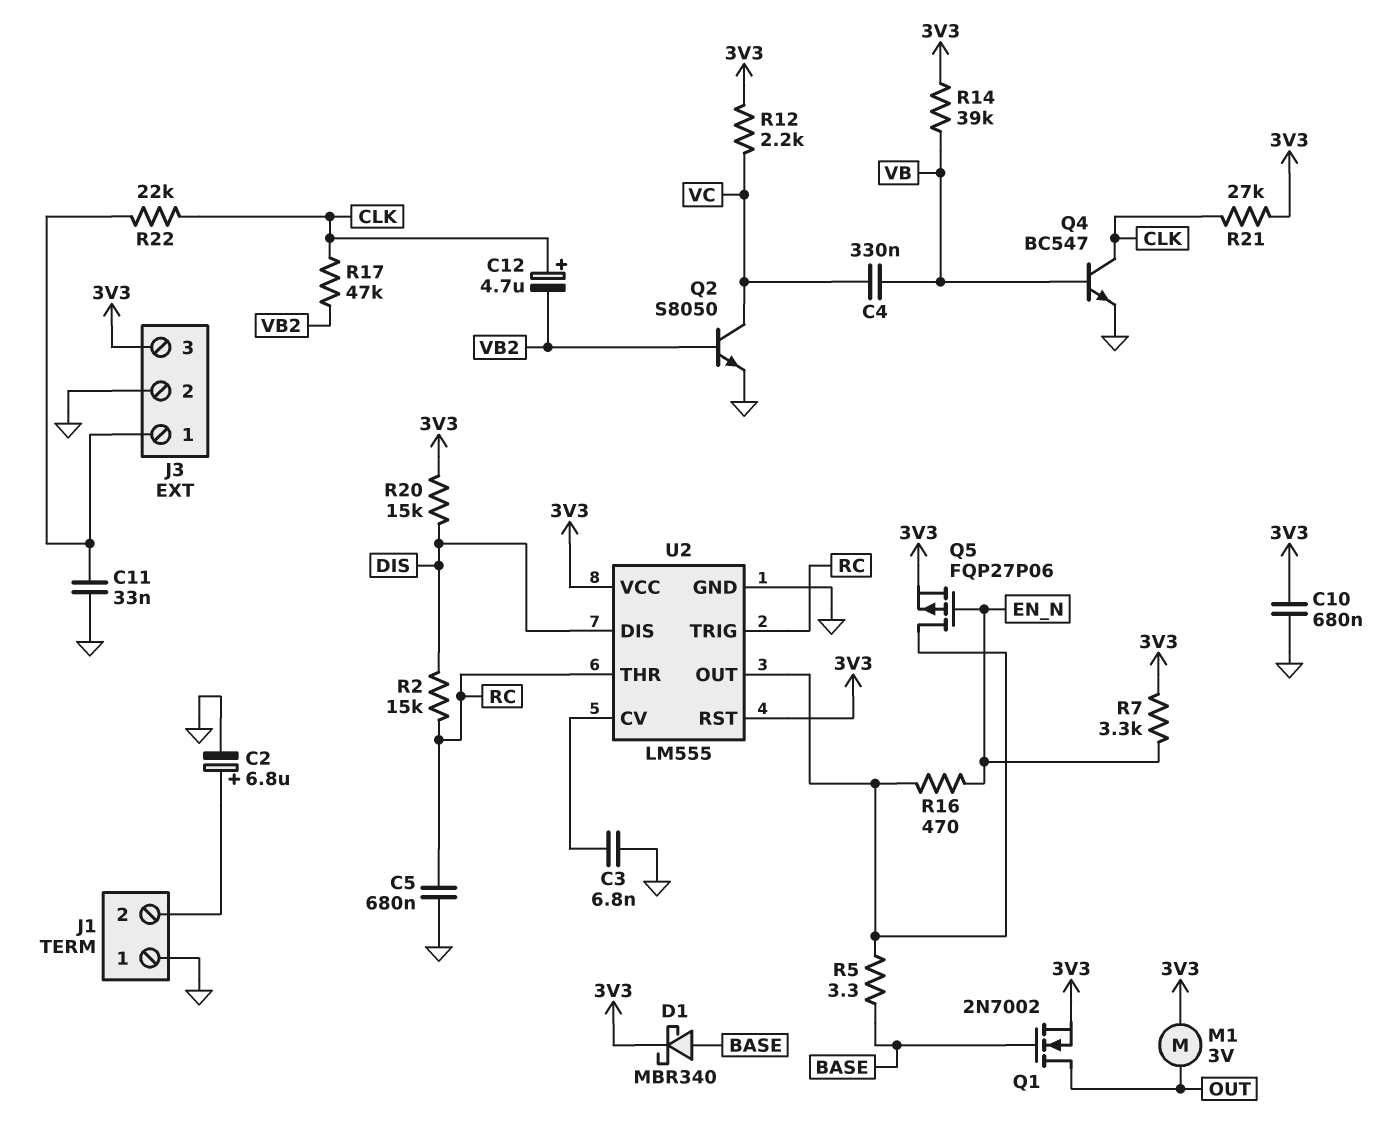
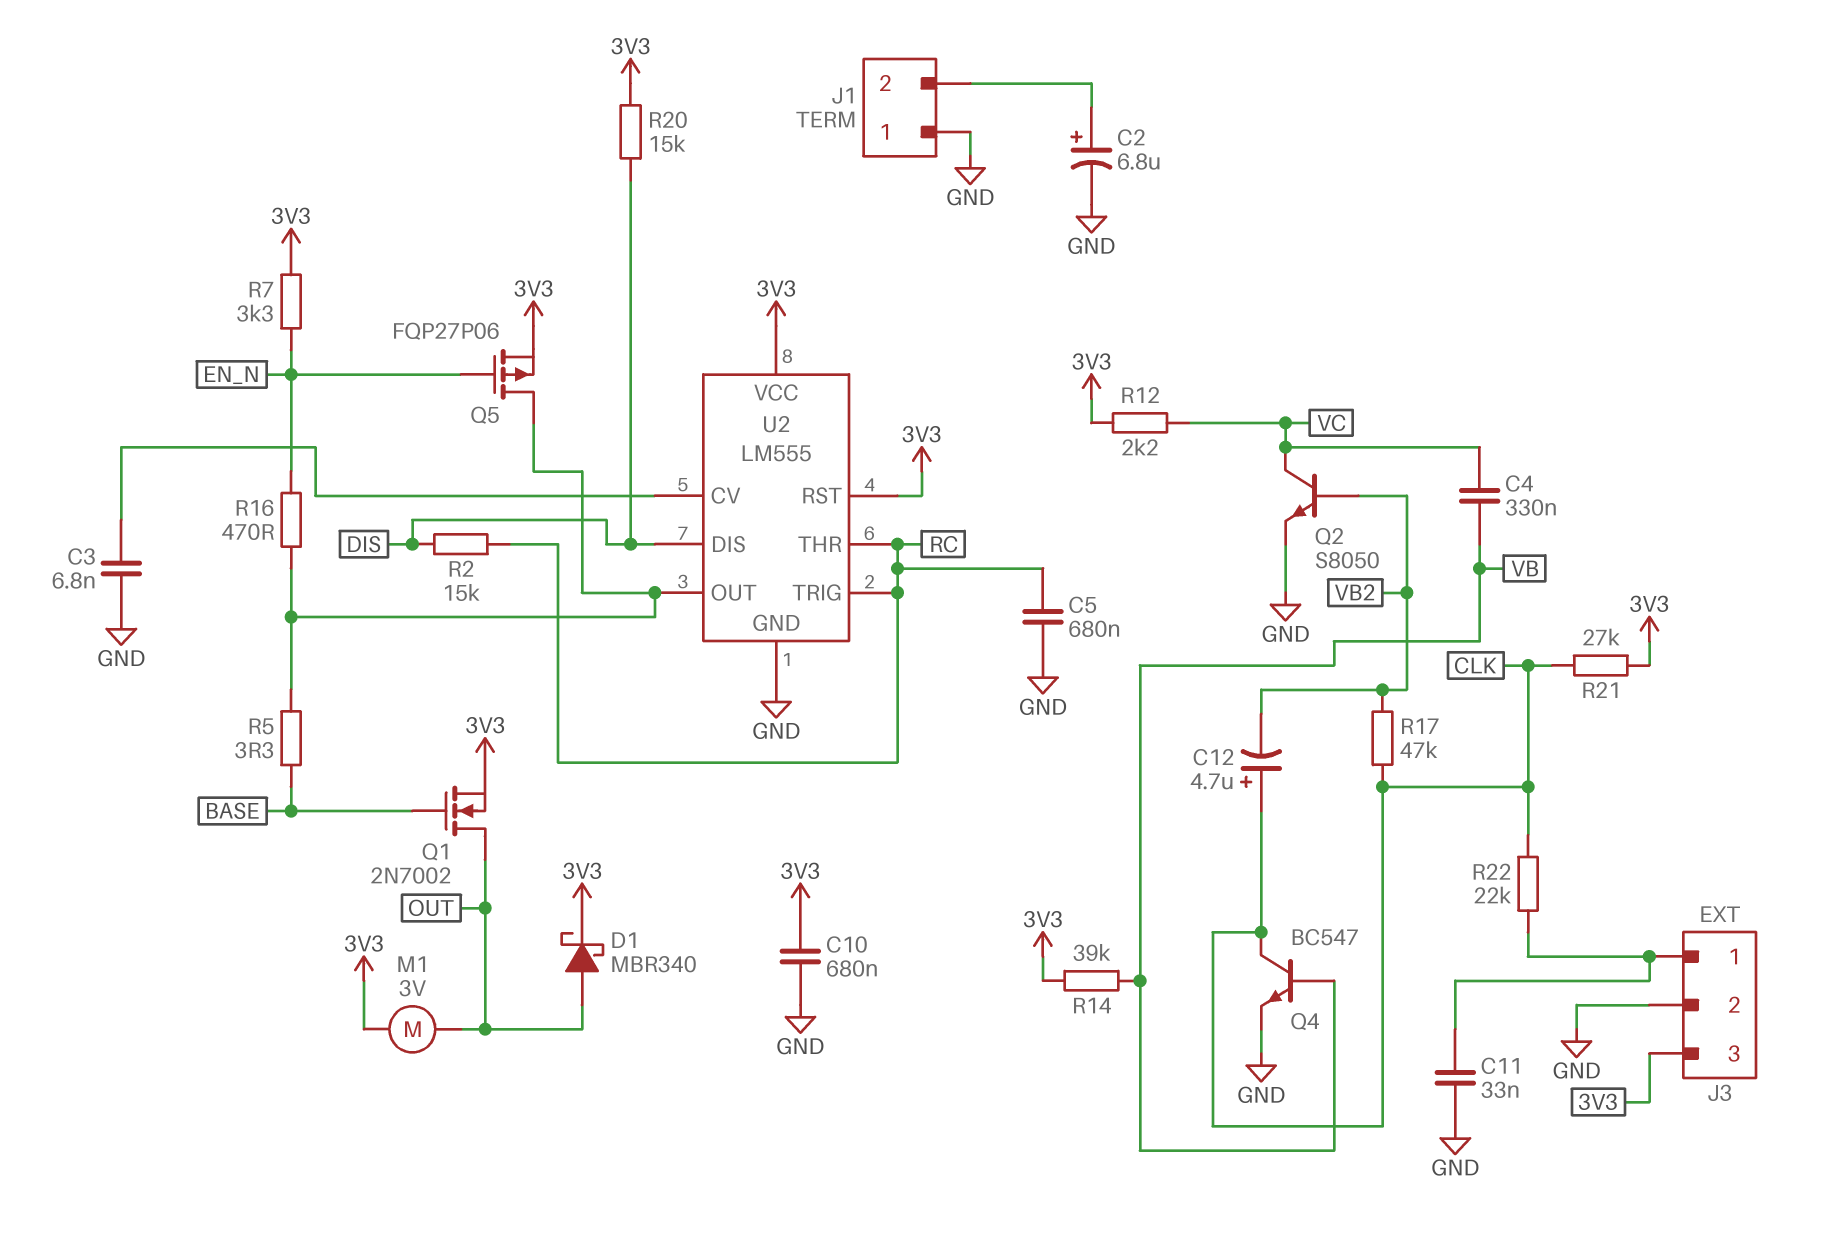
D1: schottky MBR340 (A BASE, K 3V3) -> schottky MBR340 (A OUT, K 3V3)

